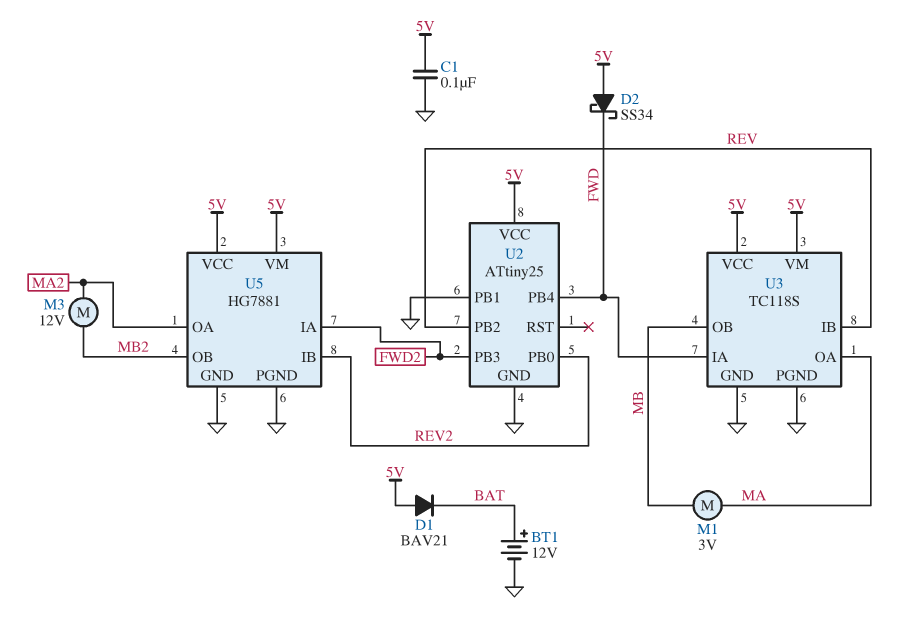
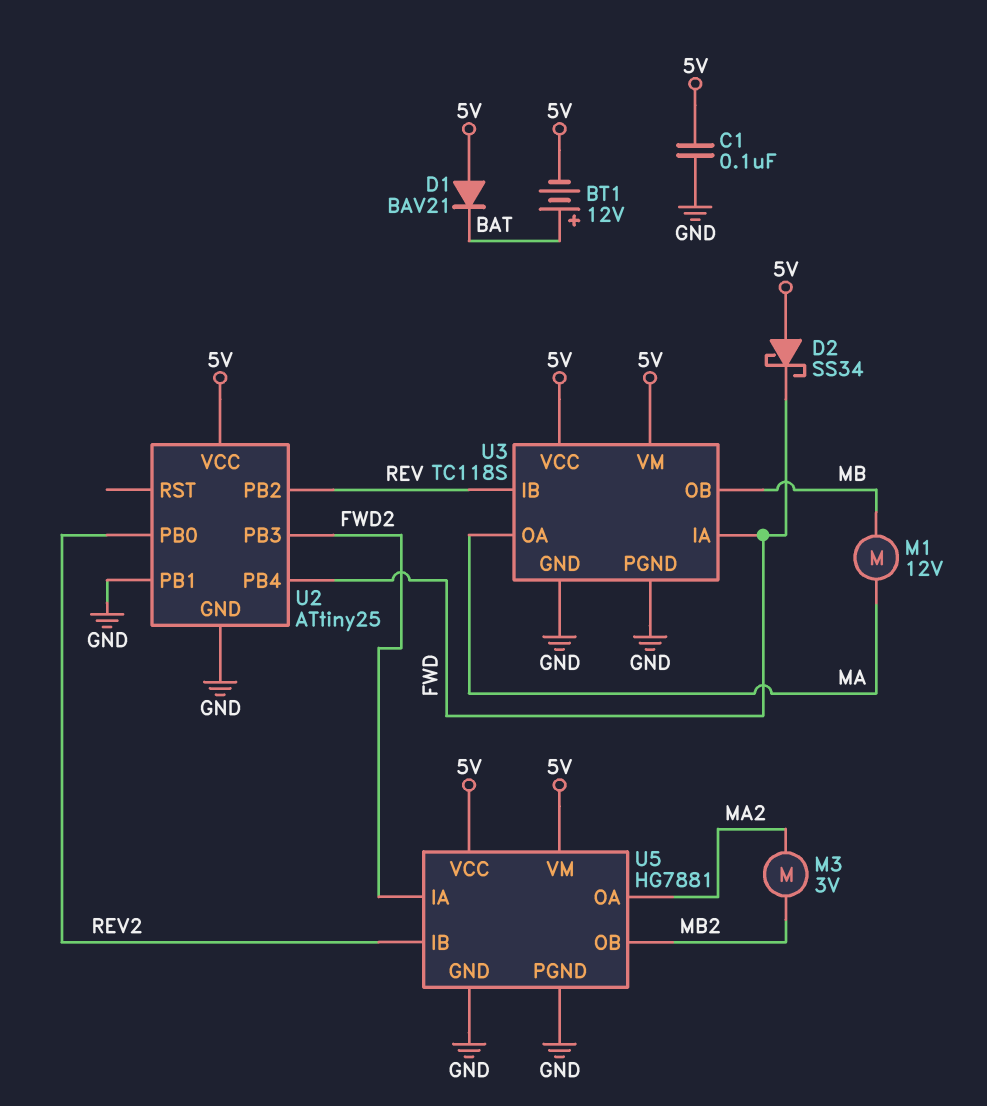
BT1: 12V (plus BAT, minus GND) -> 12V (plus BAT, minus 5V)
M1: motor 3V (MA, MB) -> motor 12V (MA, MB)
M3: motor 12V (MA2, MB2) -> motor 3V (MA2, MB2)

